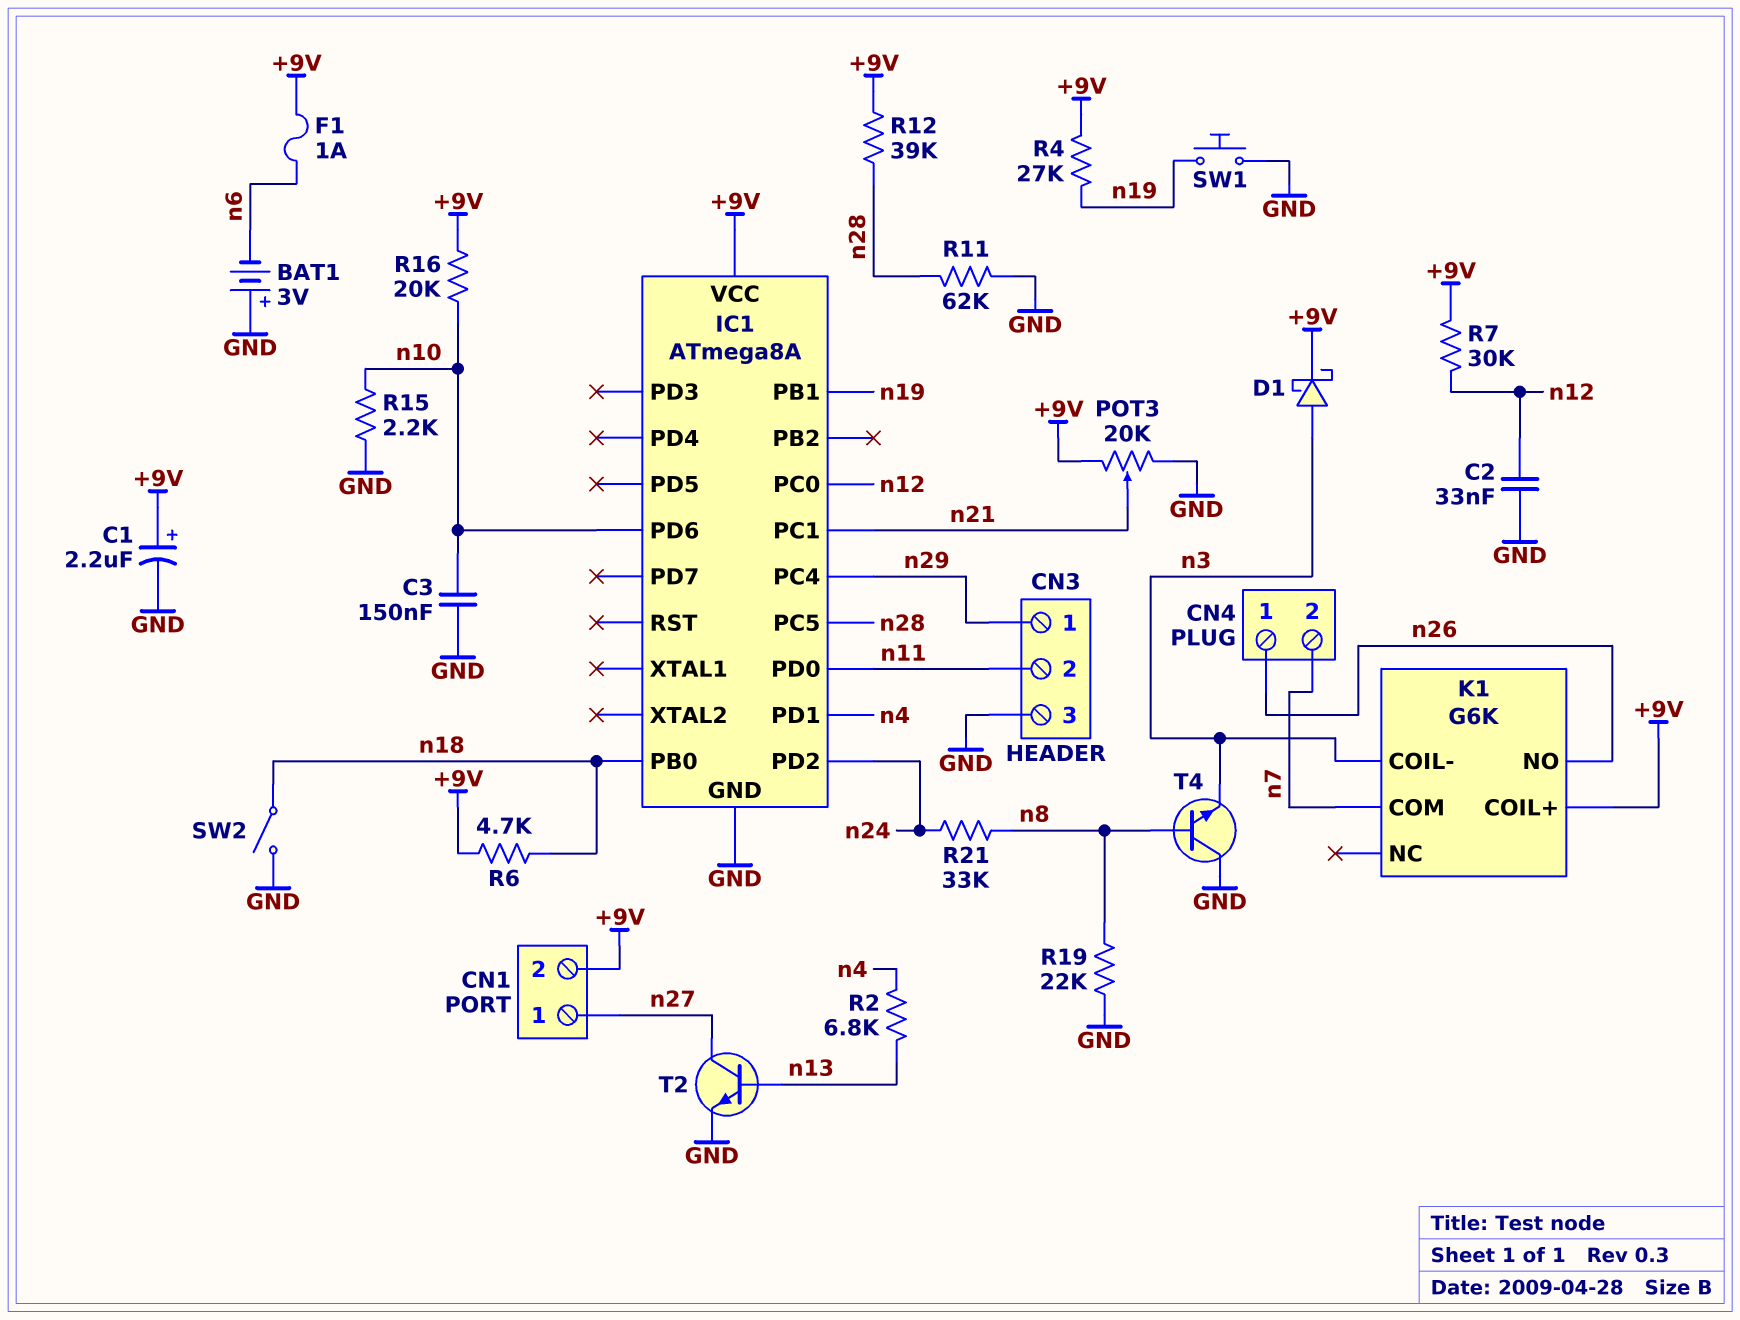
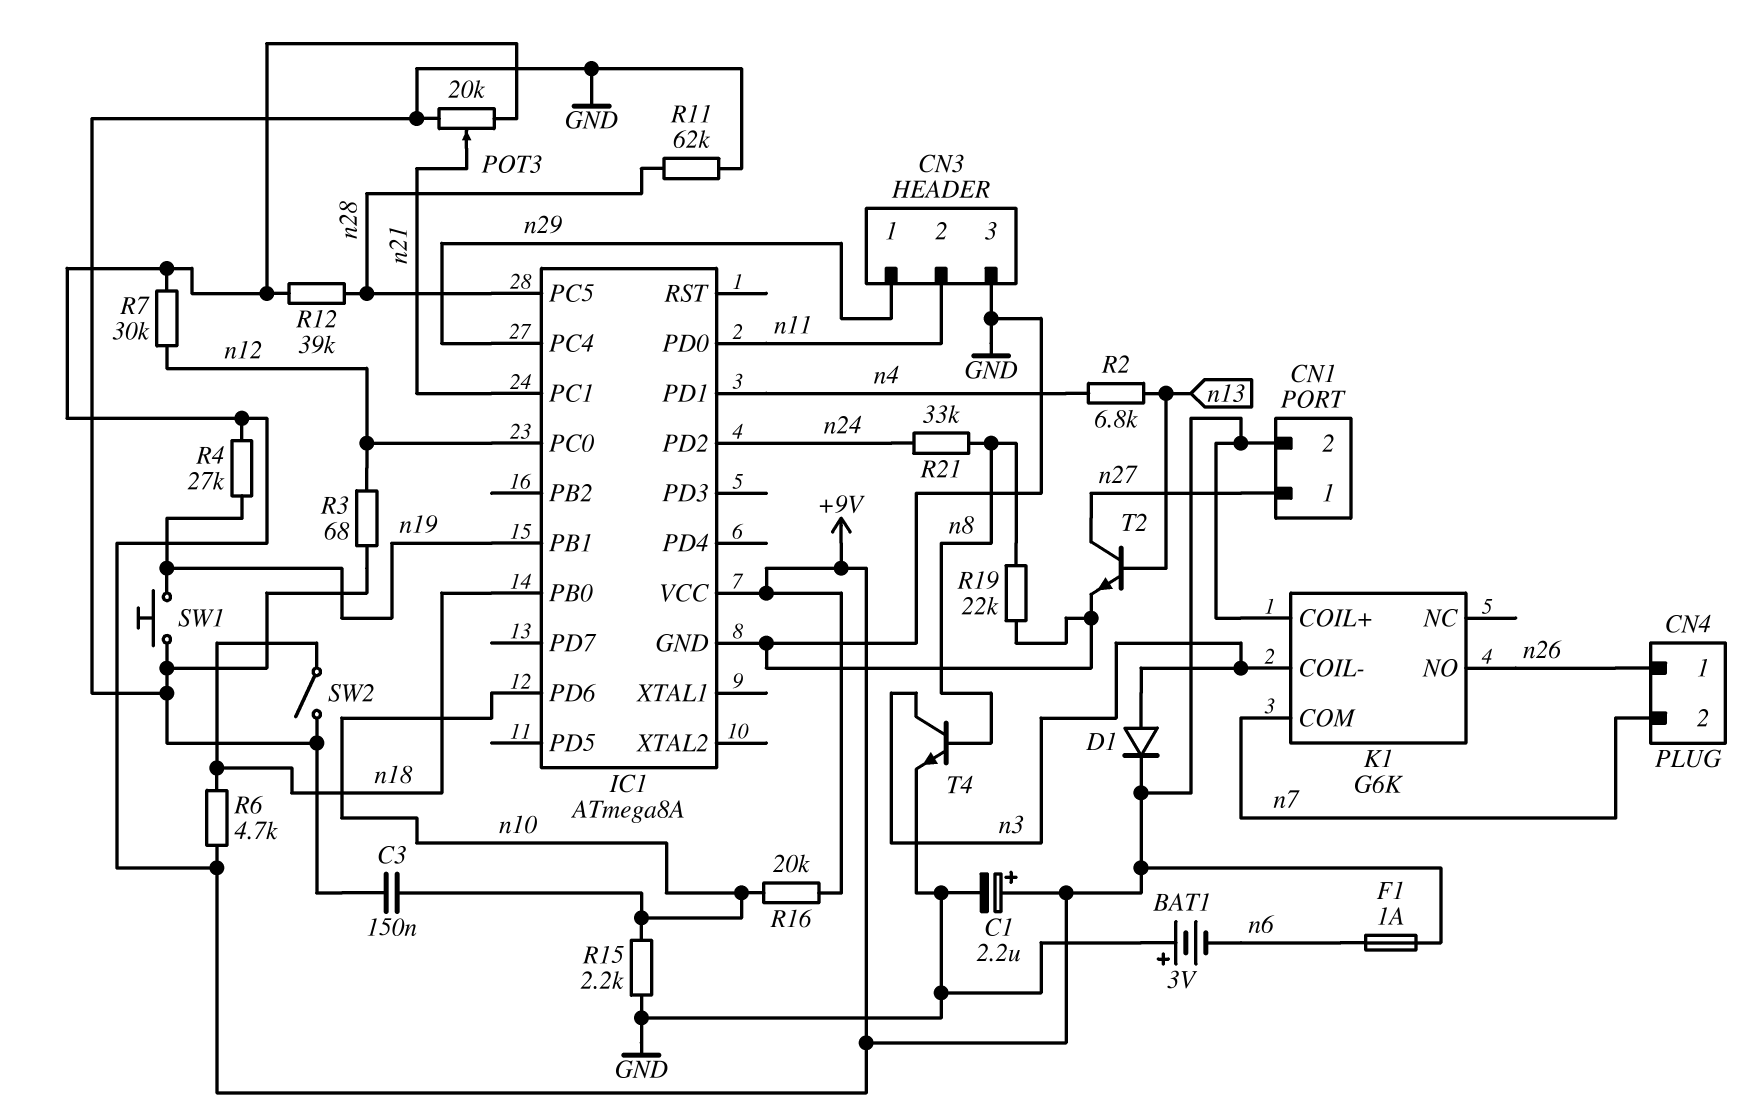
C2: 33nF (GND, n12) -> none
D1: schottky (A n3, K +9V) -> diode (A n3, K +9V)
R3: none -> 68 (GND, n12)
T4: NPN (B n8, C GND, E n3) -> NPN (B n8, C n3, E GND)

